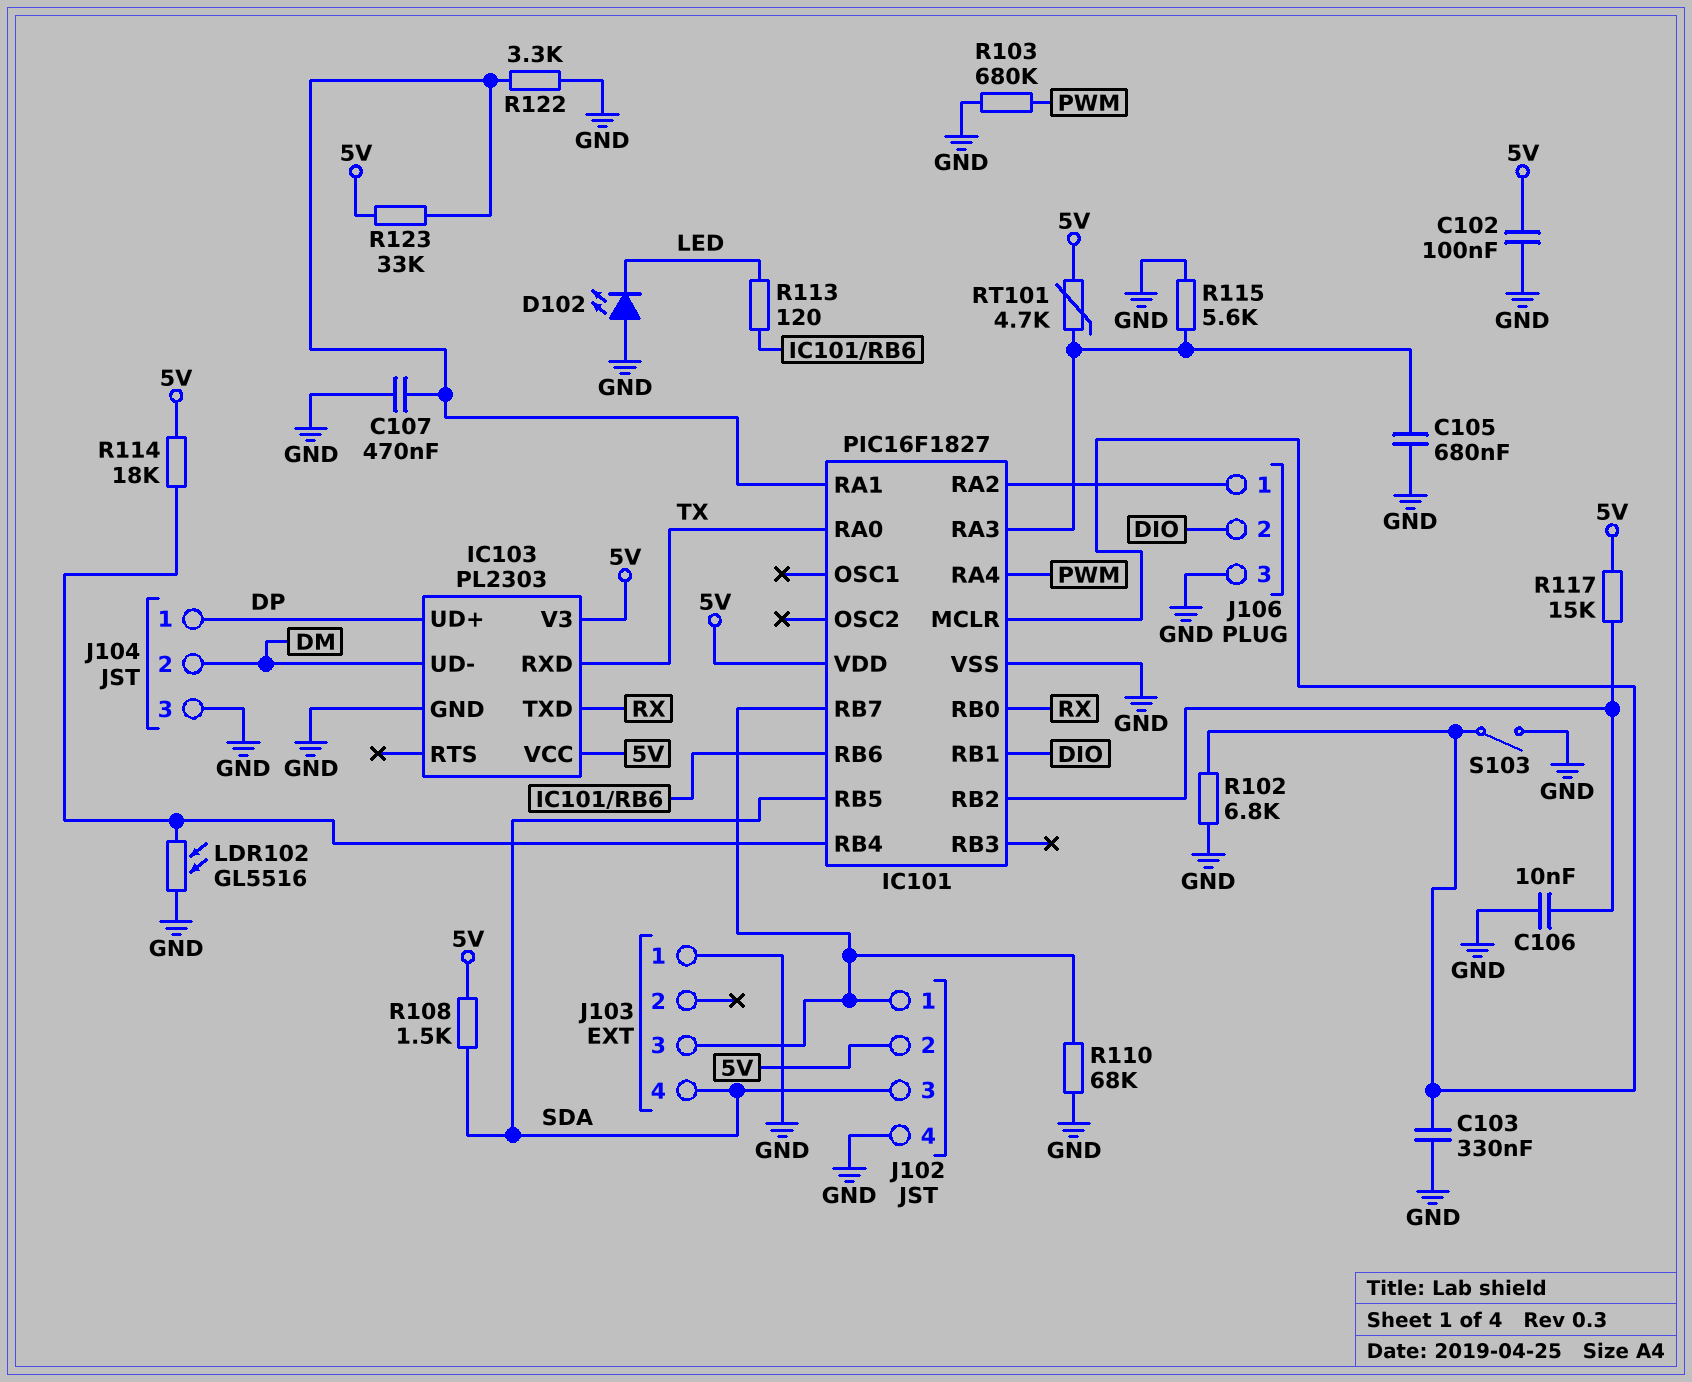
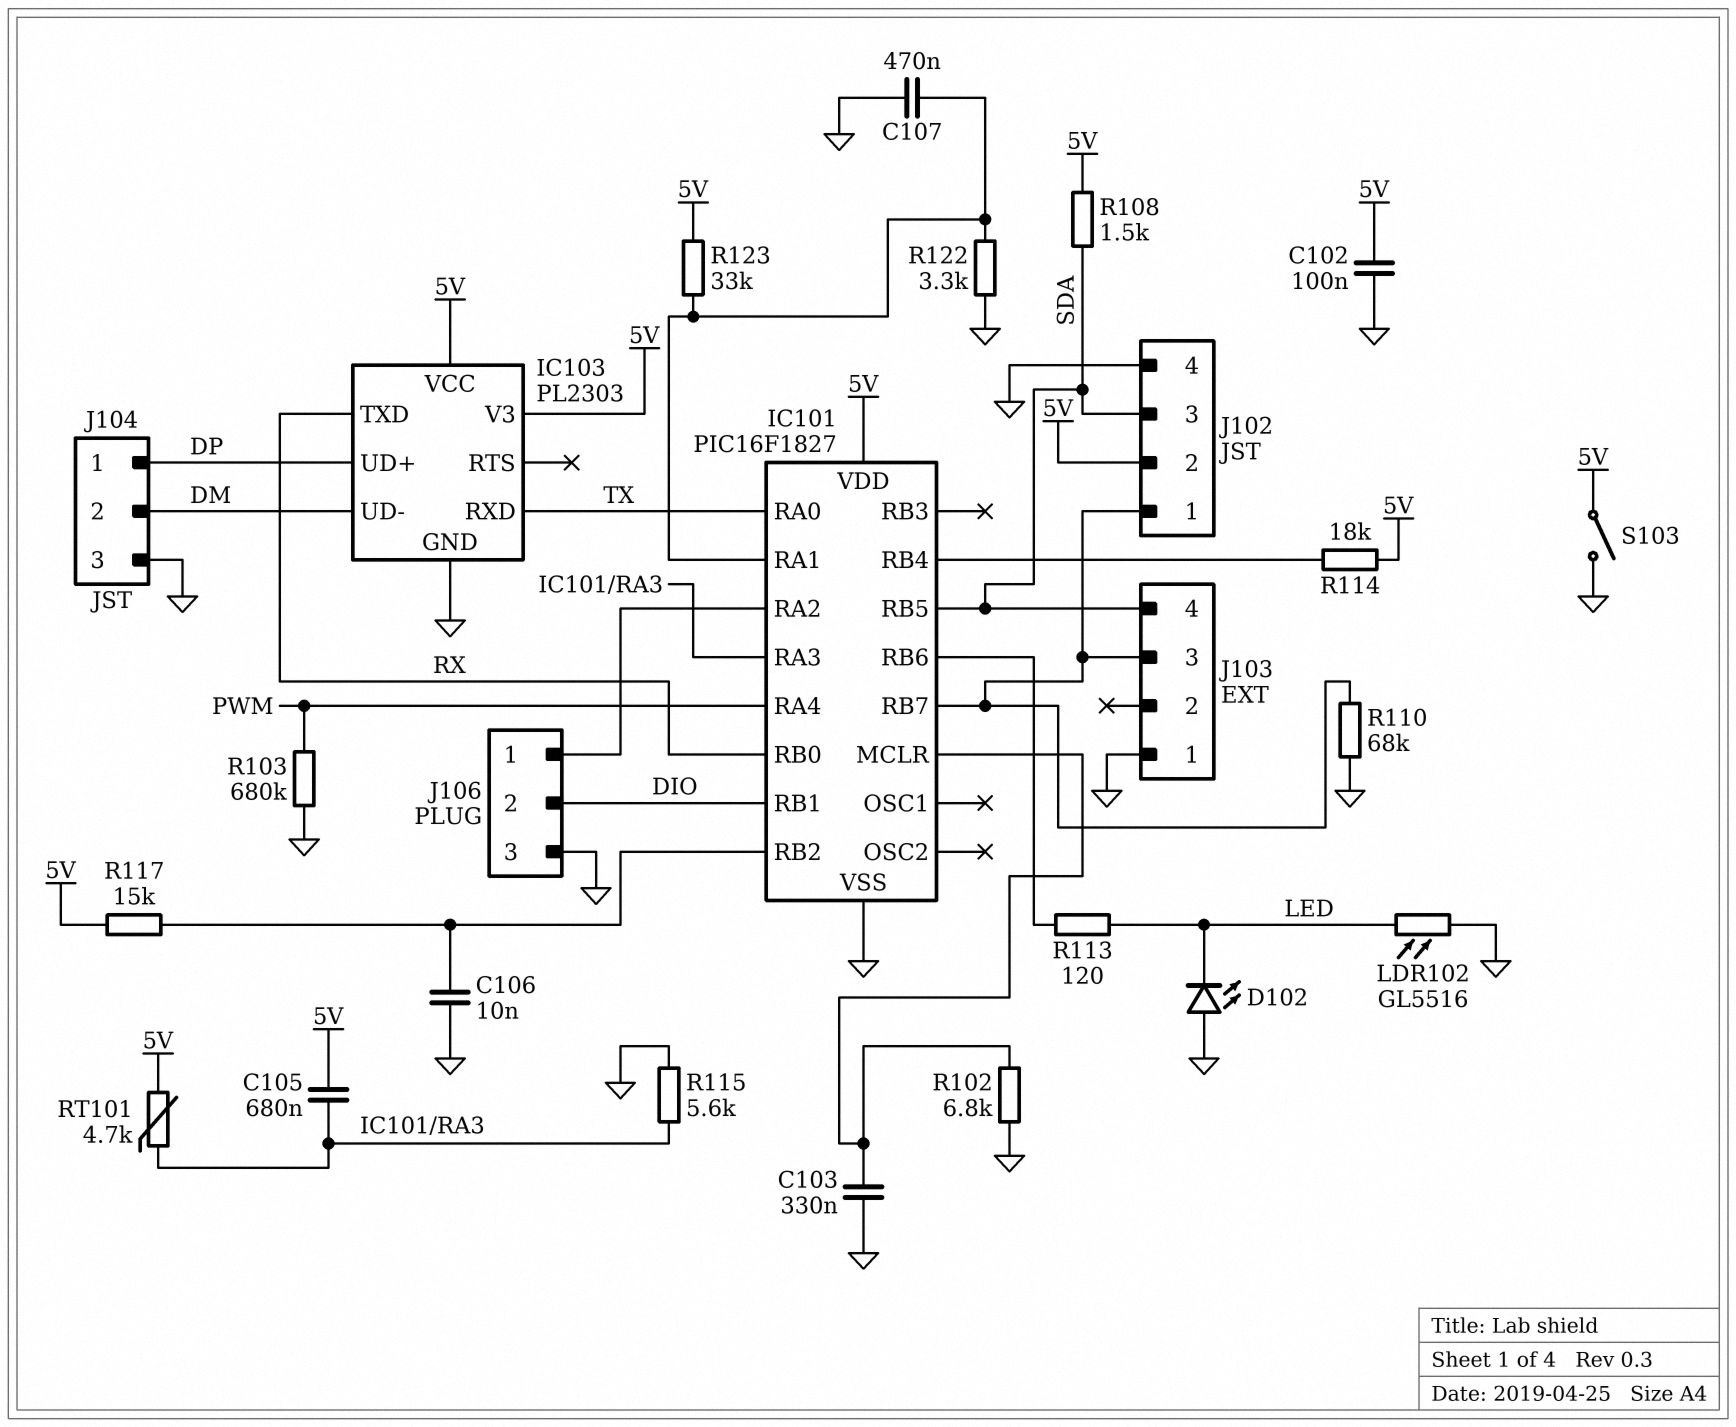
C105: 680nF (GND, IC101/RA3) -> 680nF (5V, IC101/RA3)
LDR102: GL5516 (GND, IC101/RB4) -> GL5516 (GND, LED)
S103: switch (GND, IC101/MCLR) -> switch (5V, GND)

